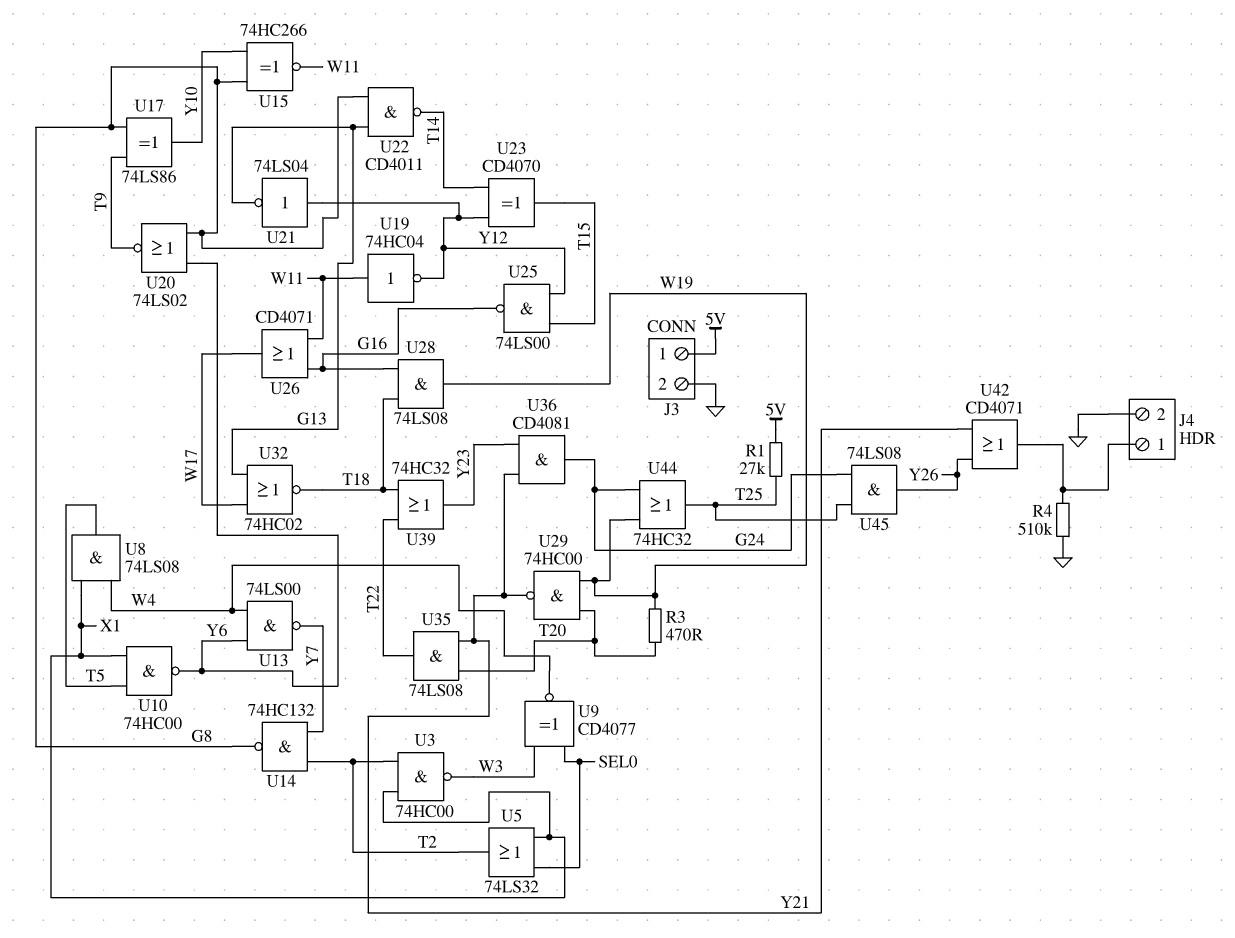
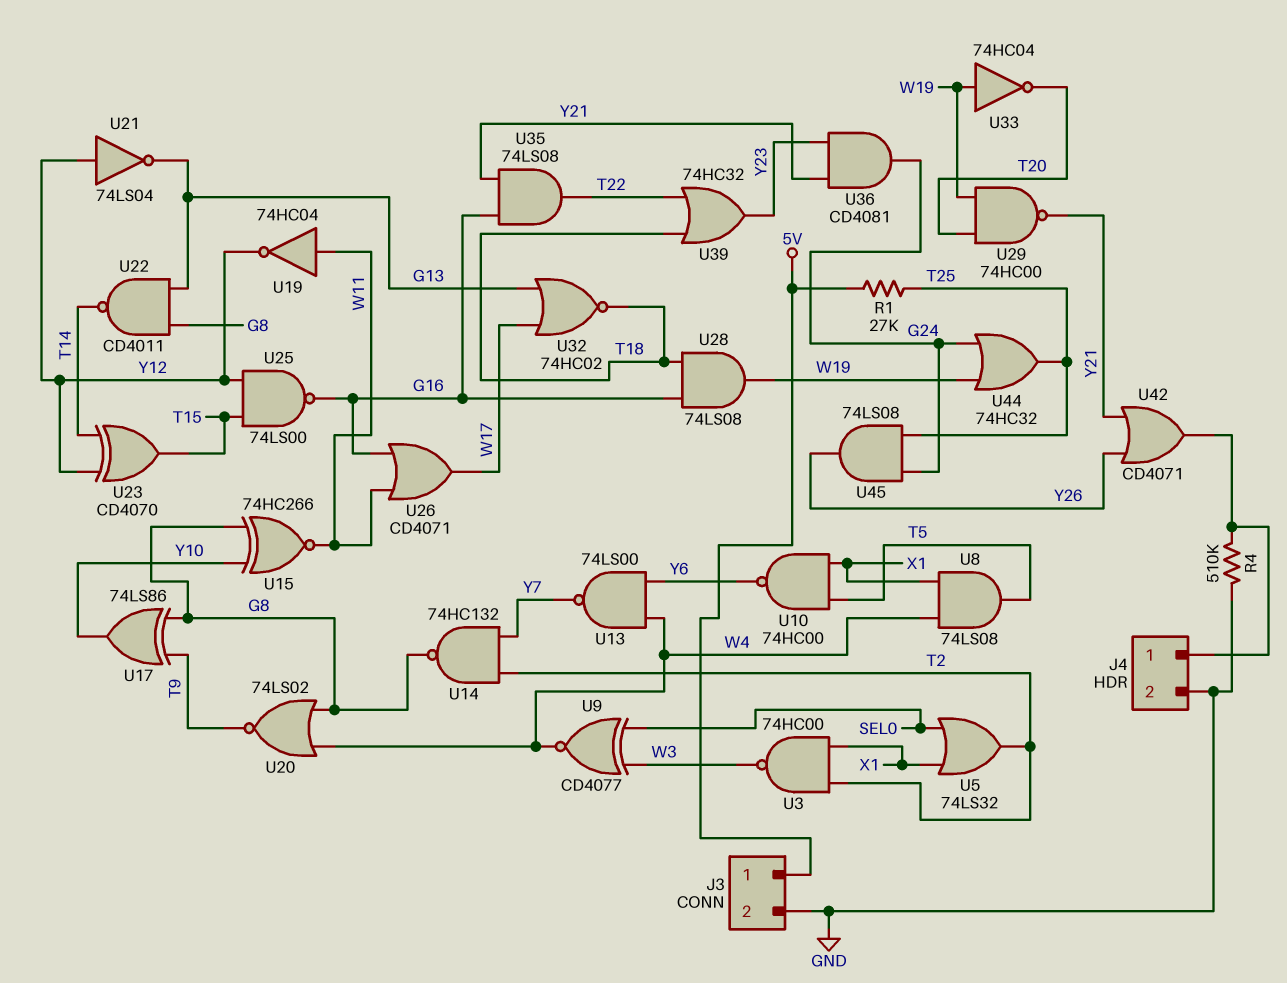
R3: 470 (T20, W19) -> none
U20: NOR 74LS02 (in G8, in Y6, out T9) -> NOR 74LS02 (in G8, in W4, out T9)
U33: none -> NOT 74HC04 (in W19, out T20)
U35: AND 74LS08 (in T20, in Y21, out T22) -> AND 74LS08 (in G16, in Y21, out T22)

